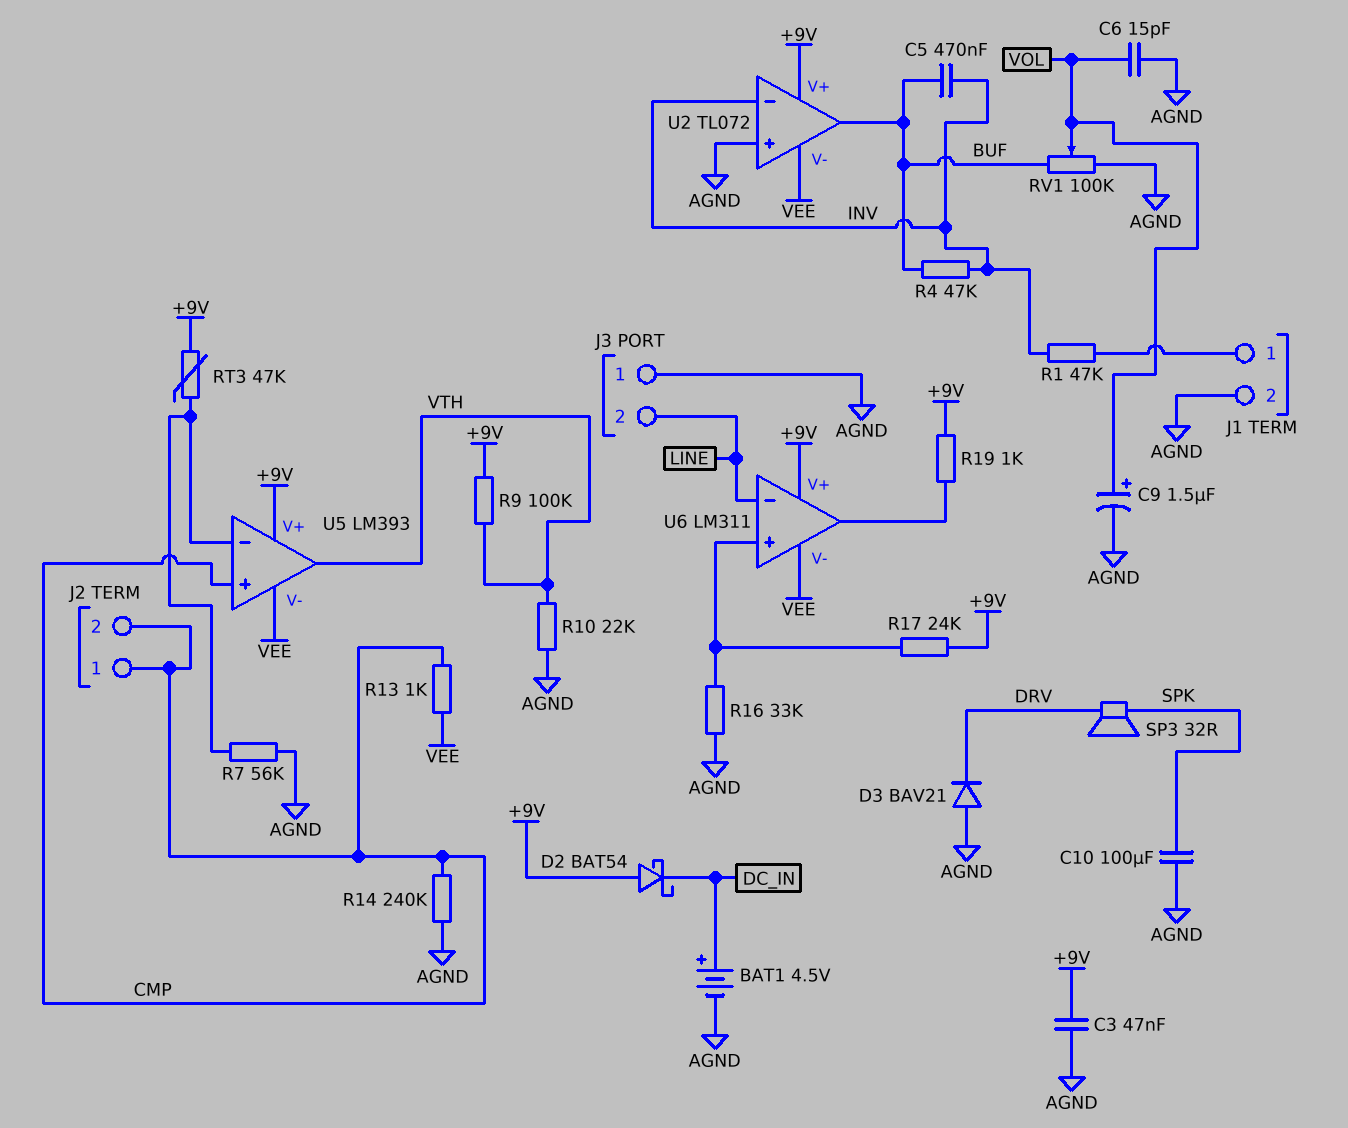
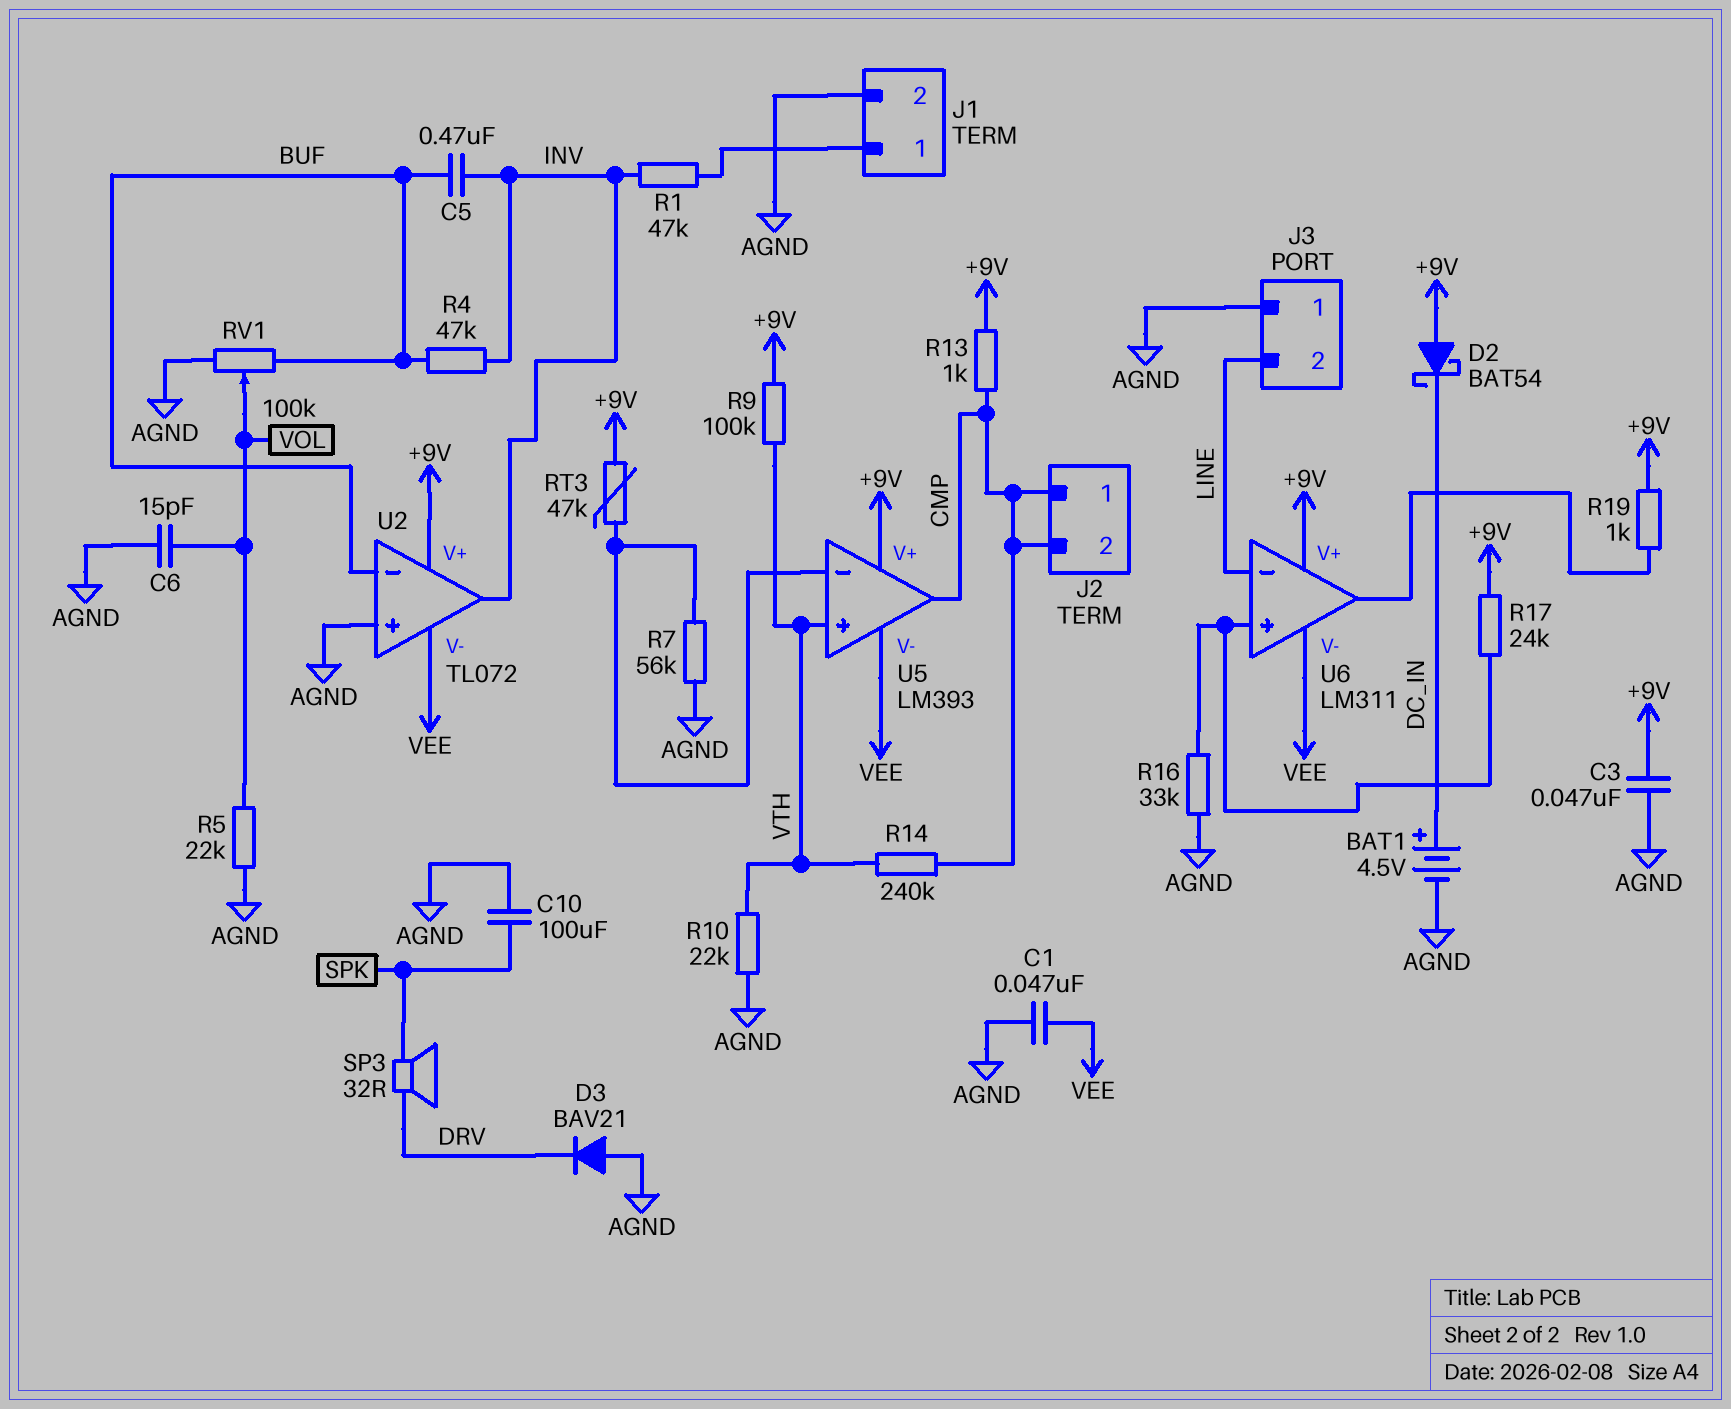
C1: none -> 47nF (AGND, VEE)
C9: 1.5uF (plus VOL, minus AGND) -> none
R5: none -> 22k (AGND, VOL)
R13: 1k (CMP, VEE) -> 1k (+9V, CMP)
R14: 240k (AGND, CMP) -> 240k (CMP, VTH)
U2 pin in-: INV -> BUF
U2 pin out: BUF -> INV
U5 pin in+: CMP -> VTH
U5 pin out: VTH -> CMP

